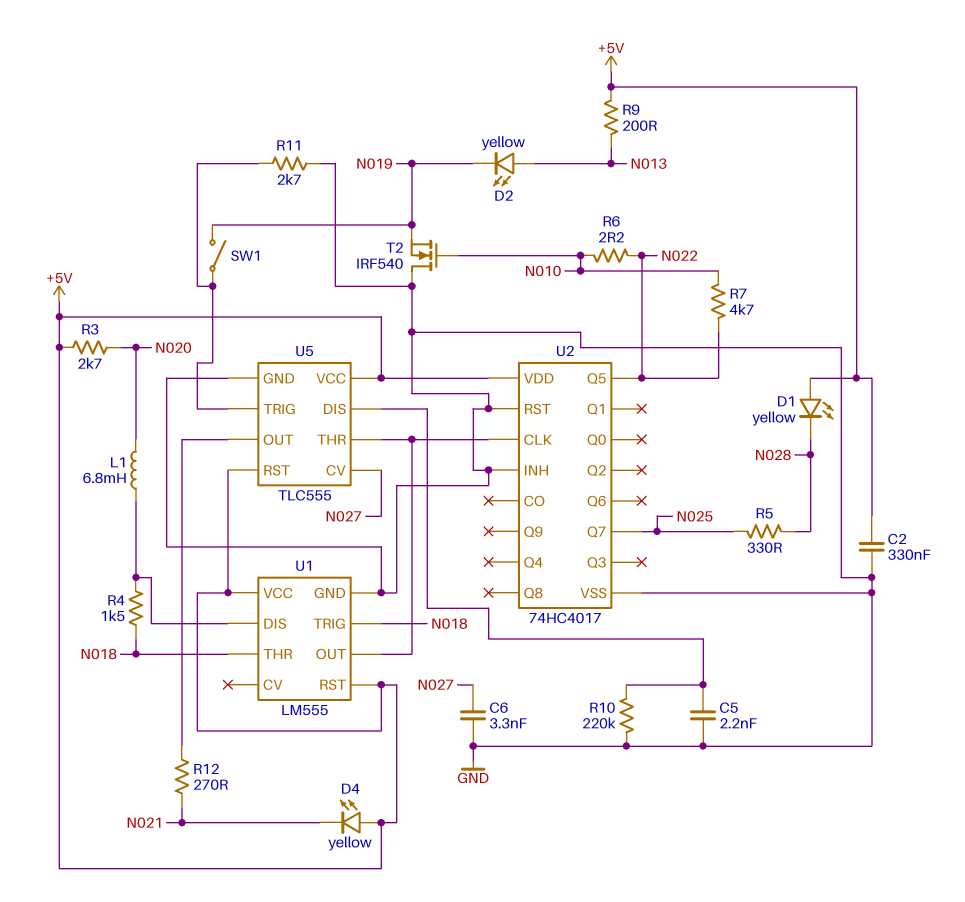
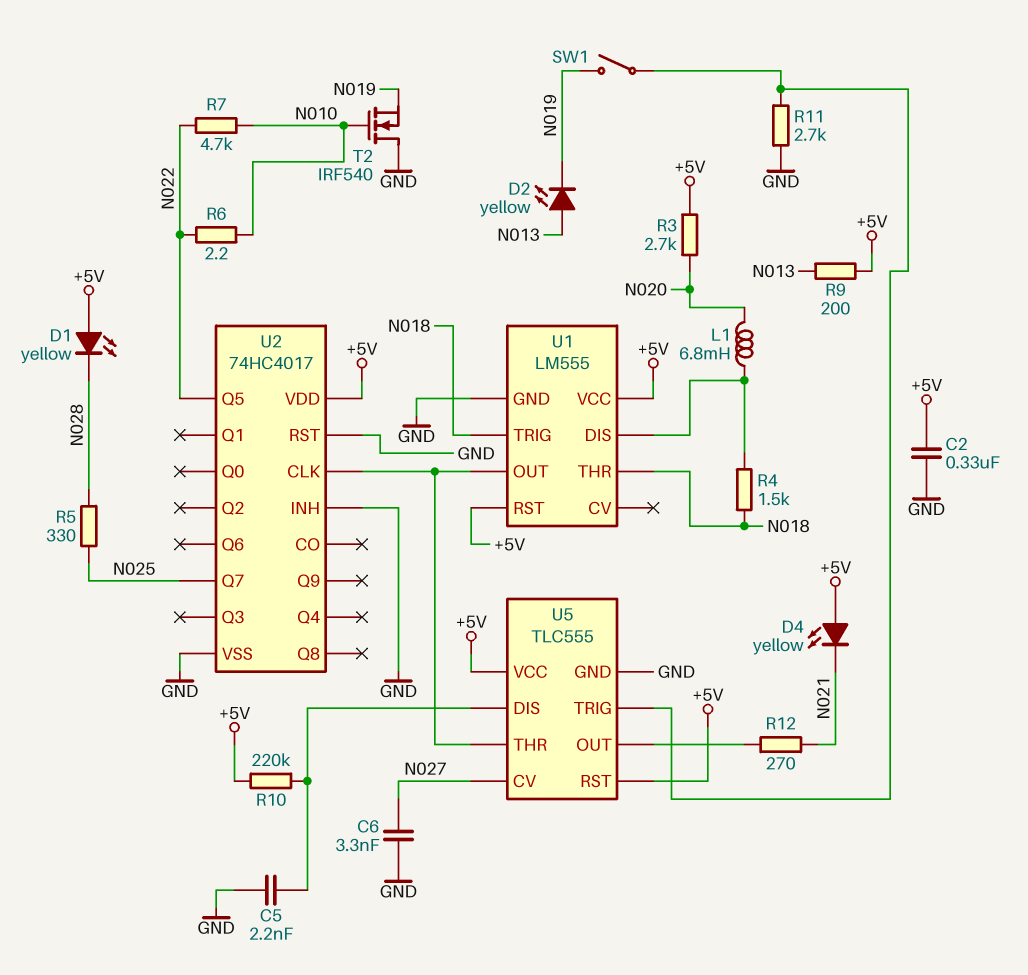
R10: 220k (GND, U5/DIS) -> 220k (+5V, U5/DIS)

